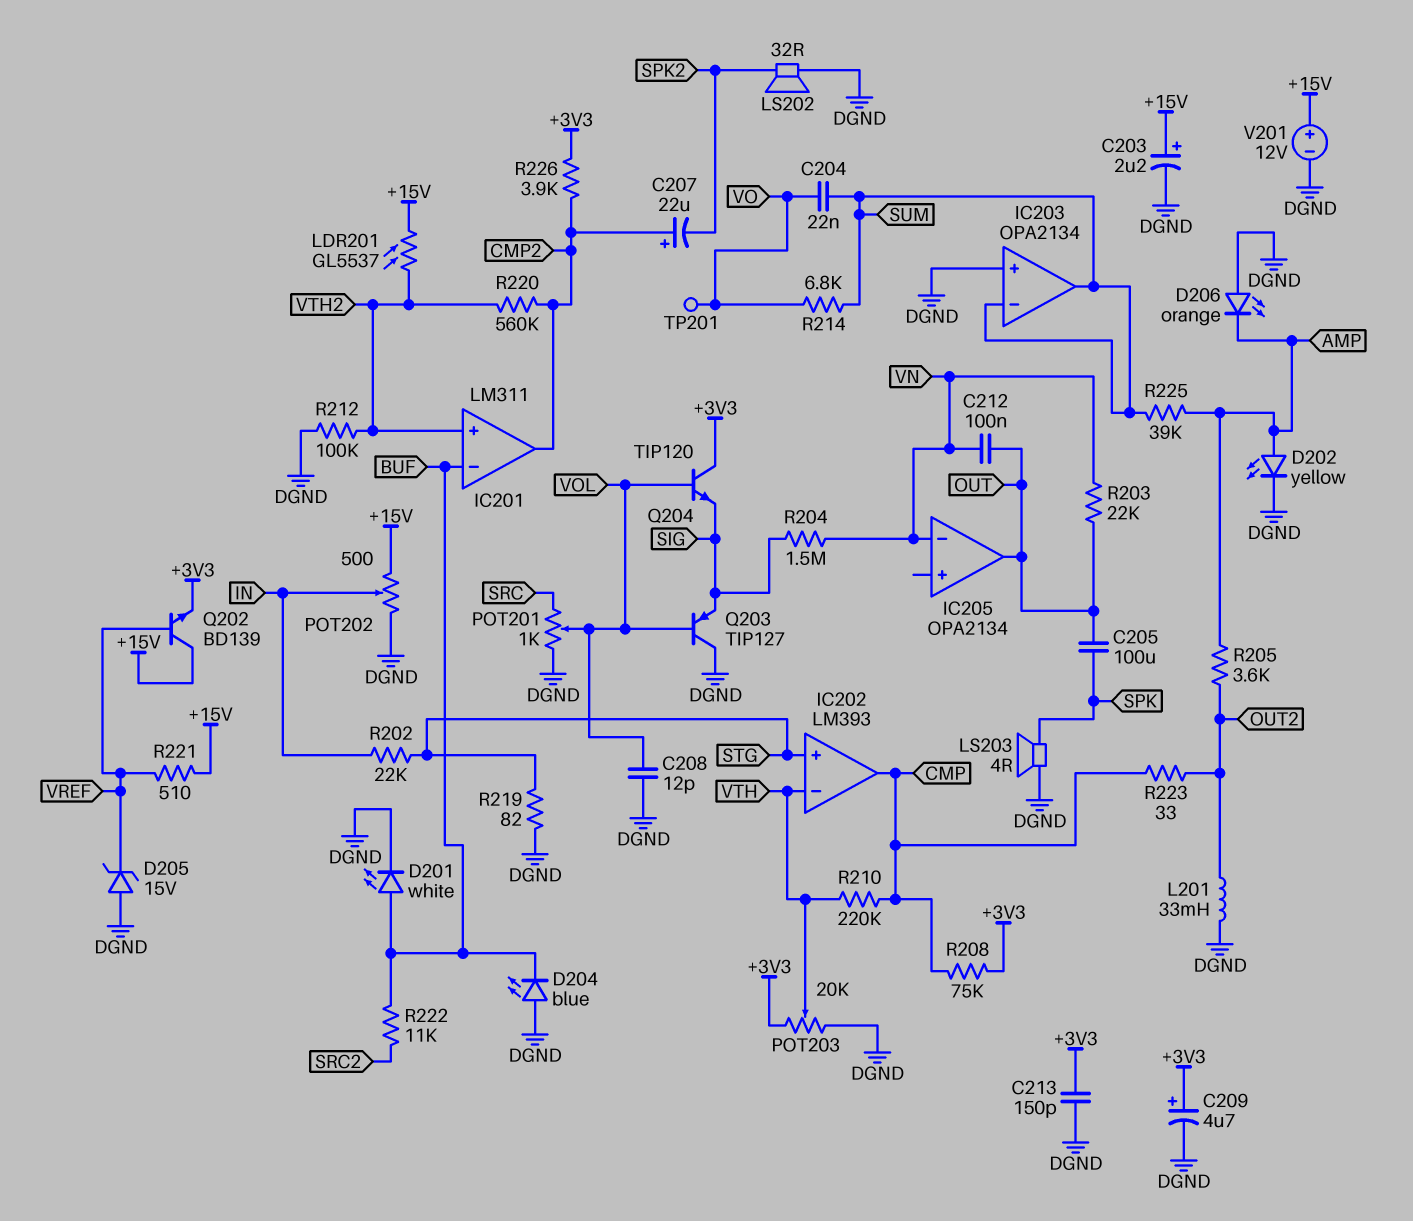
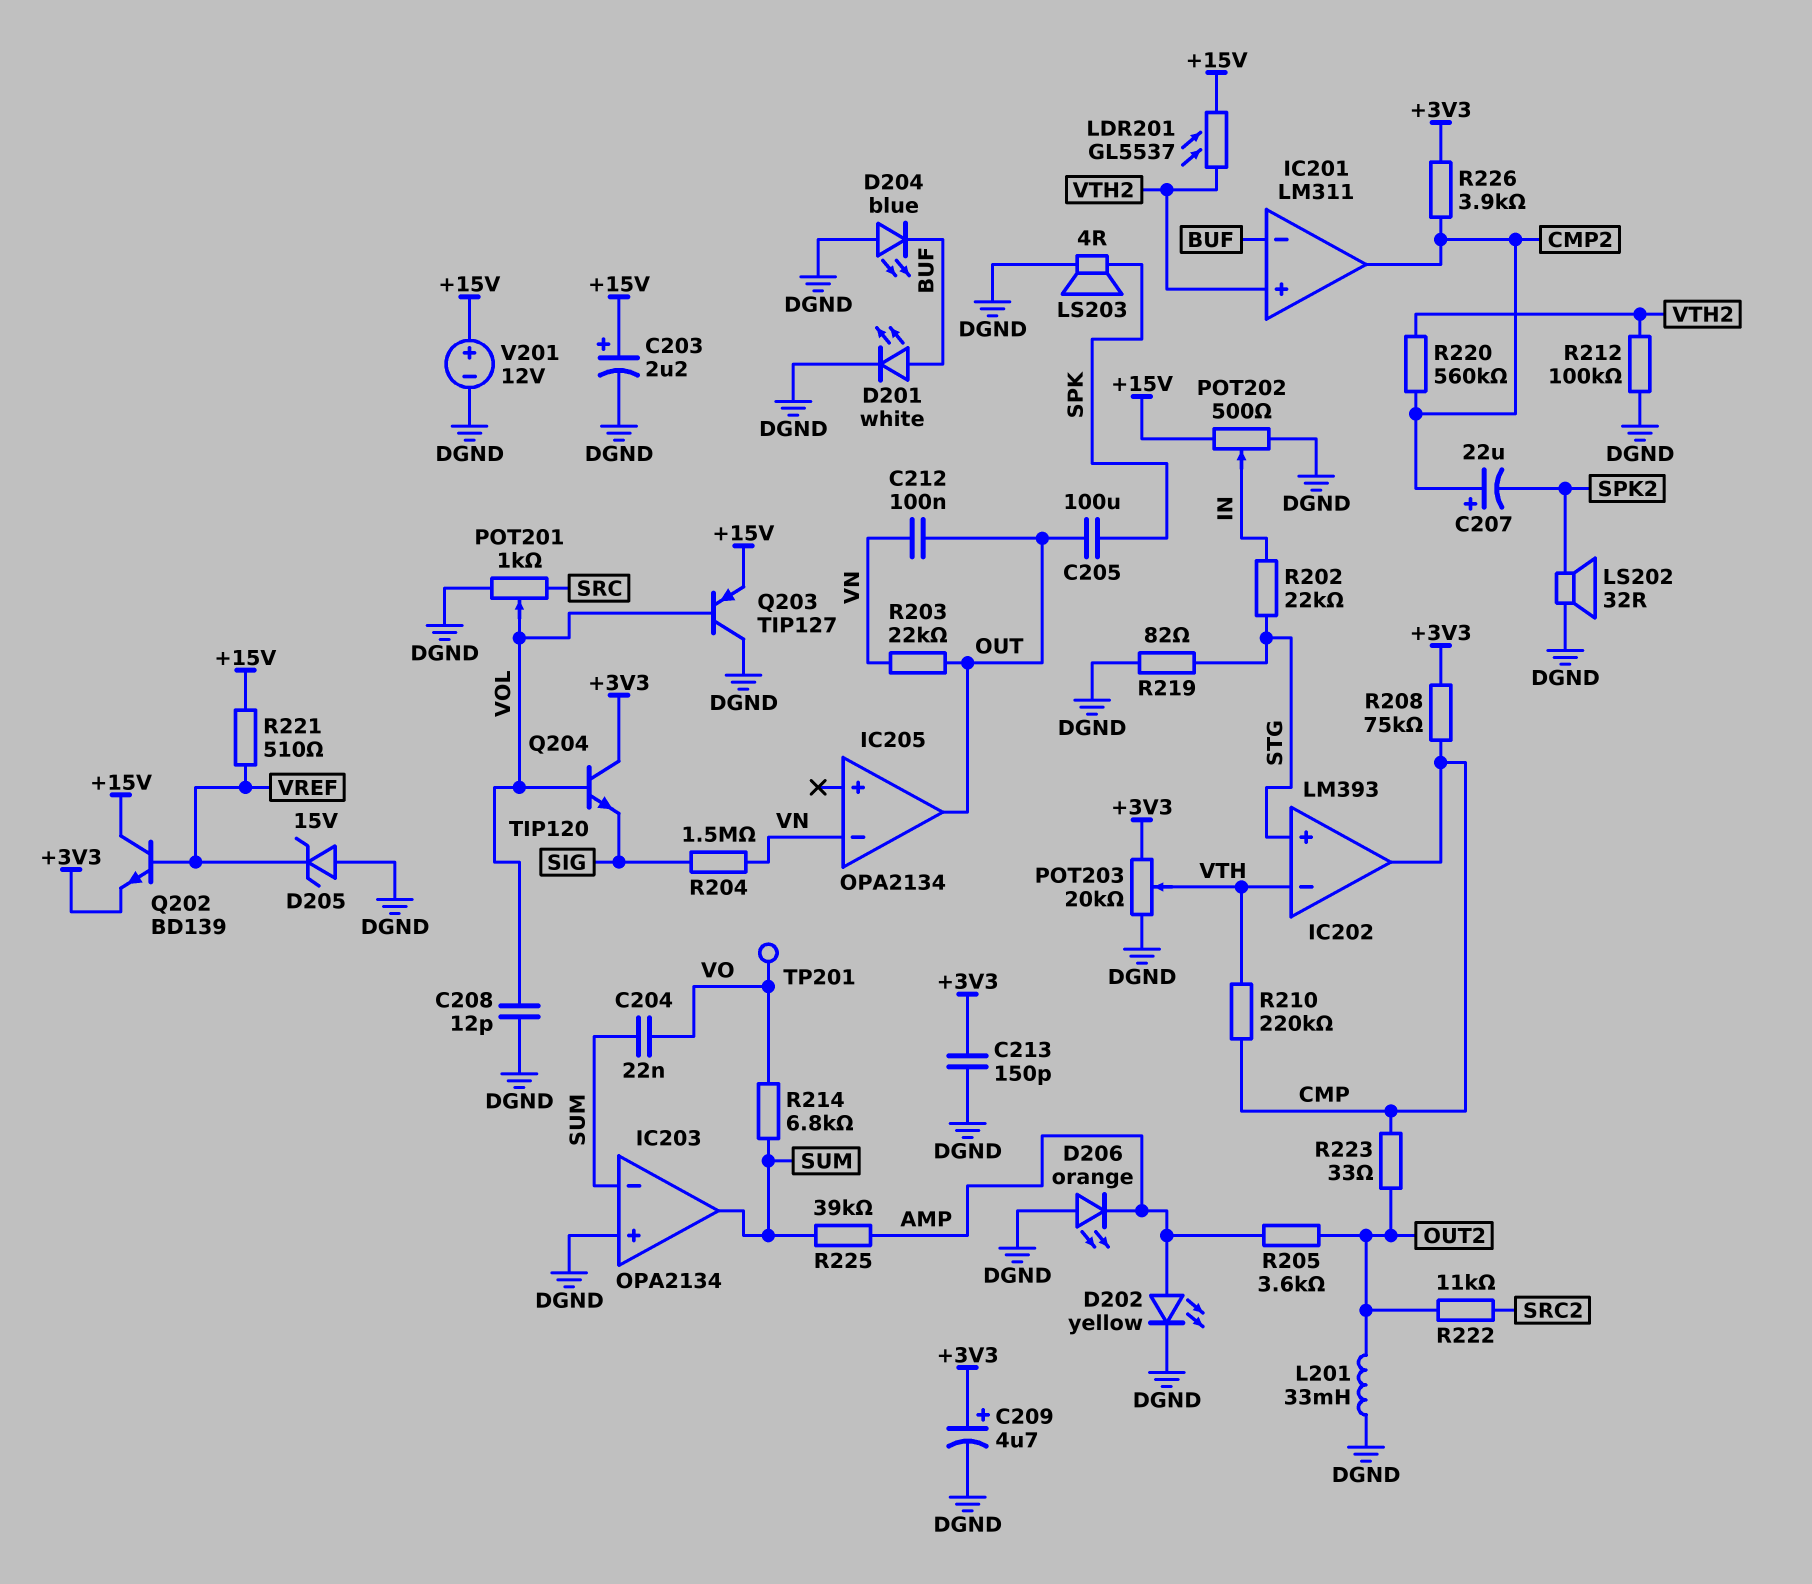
Q203: PNP TIP127 (B VOL, C DGND, E SIG) -> PNP TIP127 (B VOL, C DGND, E +15V)
R222: 11k (BUF, SRC2) -> 11k (OUT2, SRC2)

